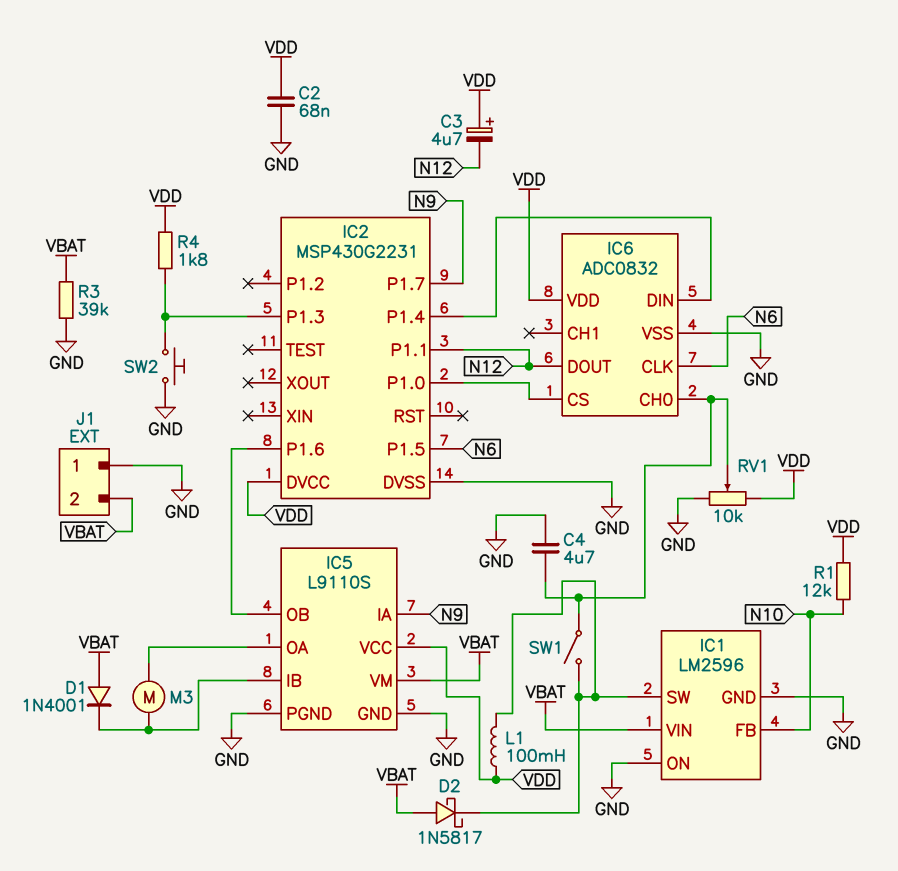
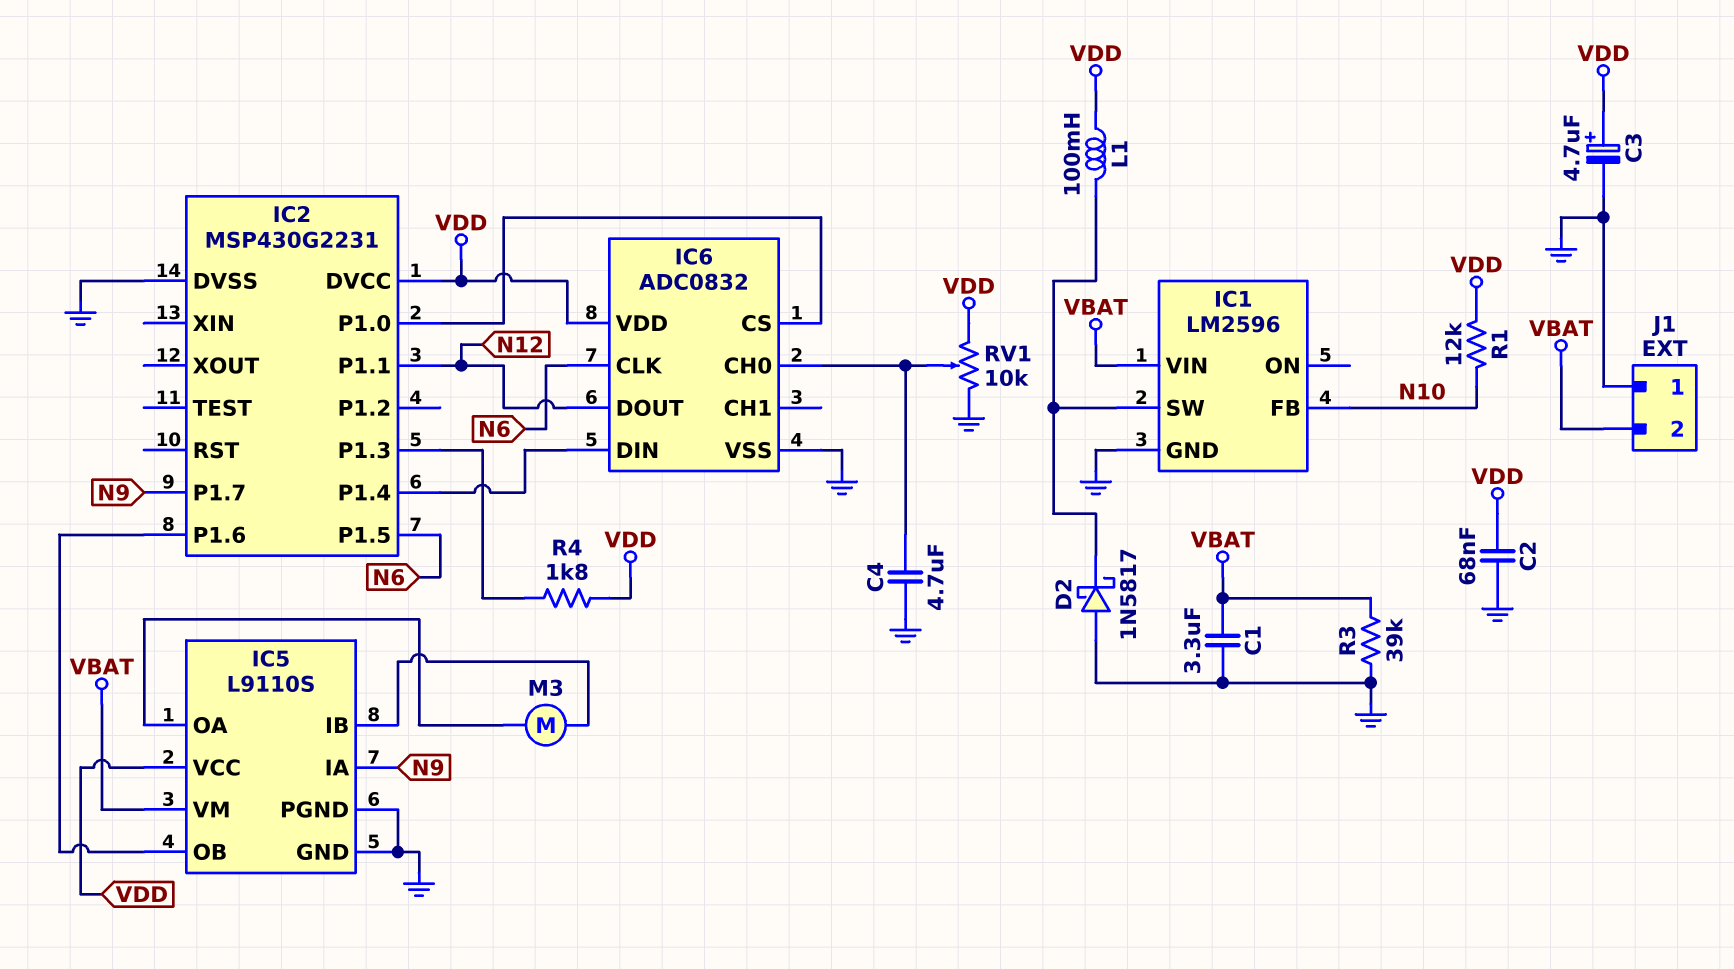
C1: none -> 3.3uF (GND, VBAT)
C3: 4.7uF (plus VDD, minus N12) -> 4.7uF (plus VDD, minus GND)
D1: diode 1N4001 (A VBAT, K IC5/IB) -> none
D2: schottky 1N5817 (A VBAT, K IC1/SW) -> schottky 1N5817 (A GND, K IC1/SW)
IC1 pin ON: GND -> none
SW1: switch (IC1/SW, IC6/CH0) -> none
SW2: button (GND, IC2/P1.3) -> none

